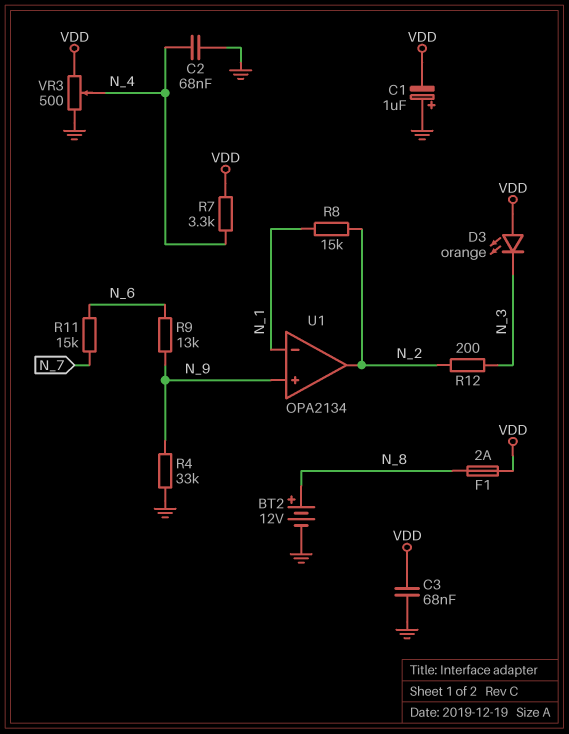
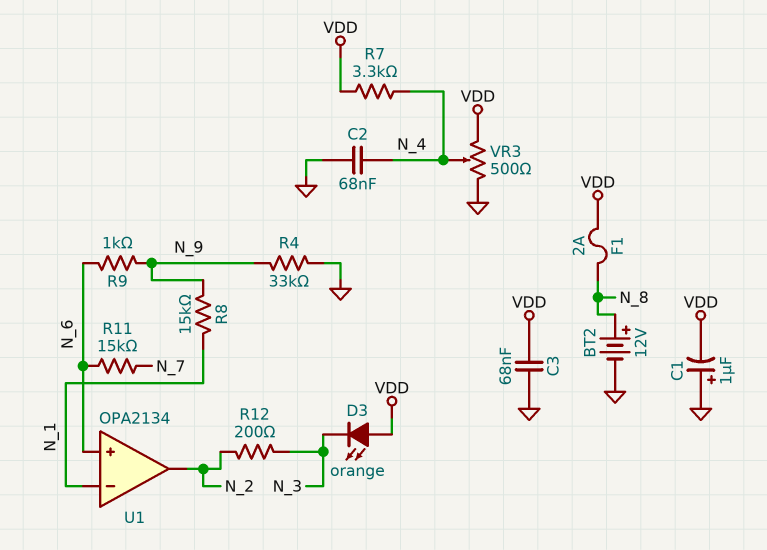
R8: 15k (N_1, N_2) -> 15k (N_1, N_9)
R9: 13k (N_6, N_9) -> 1k (N_6, N_9)
U1 pin in+: N_9 -> N_6

